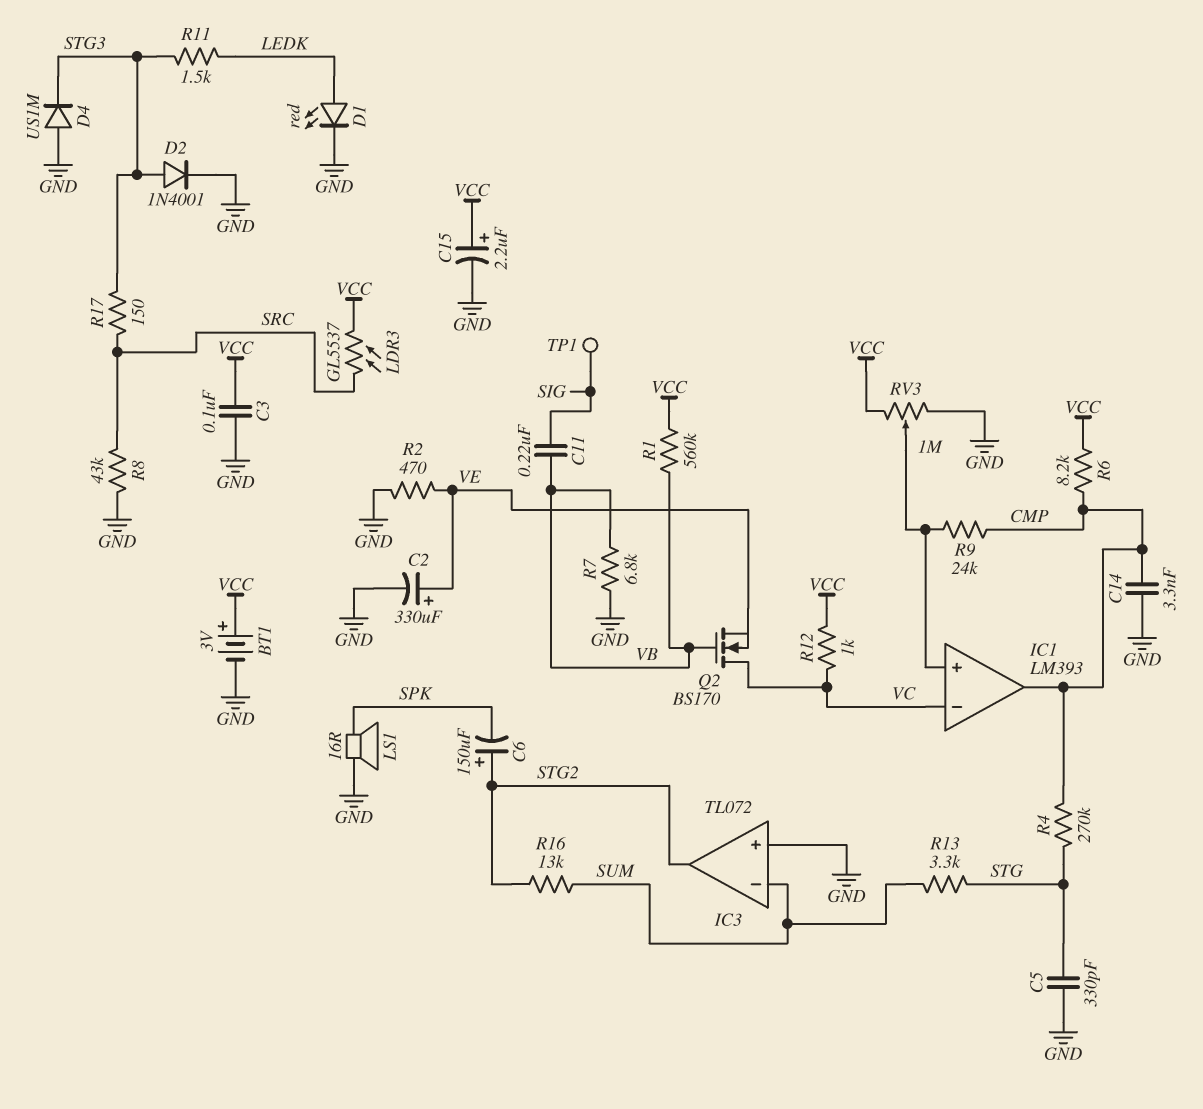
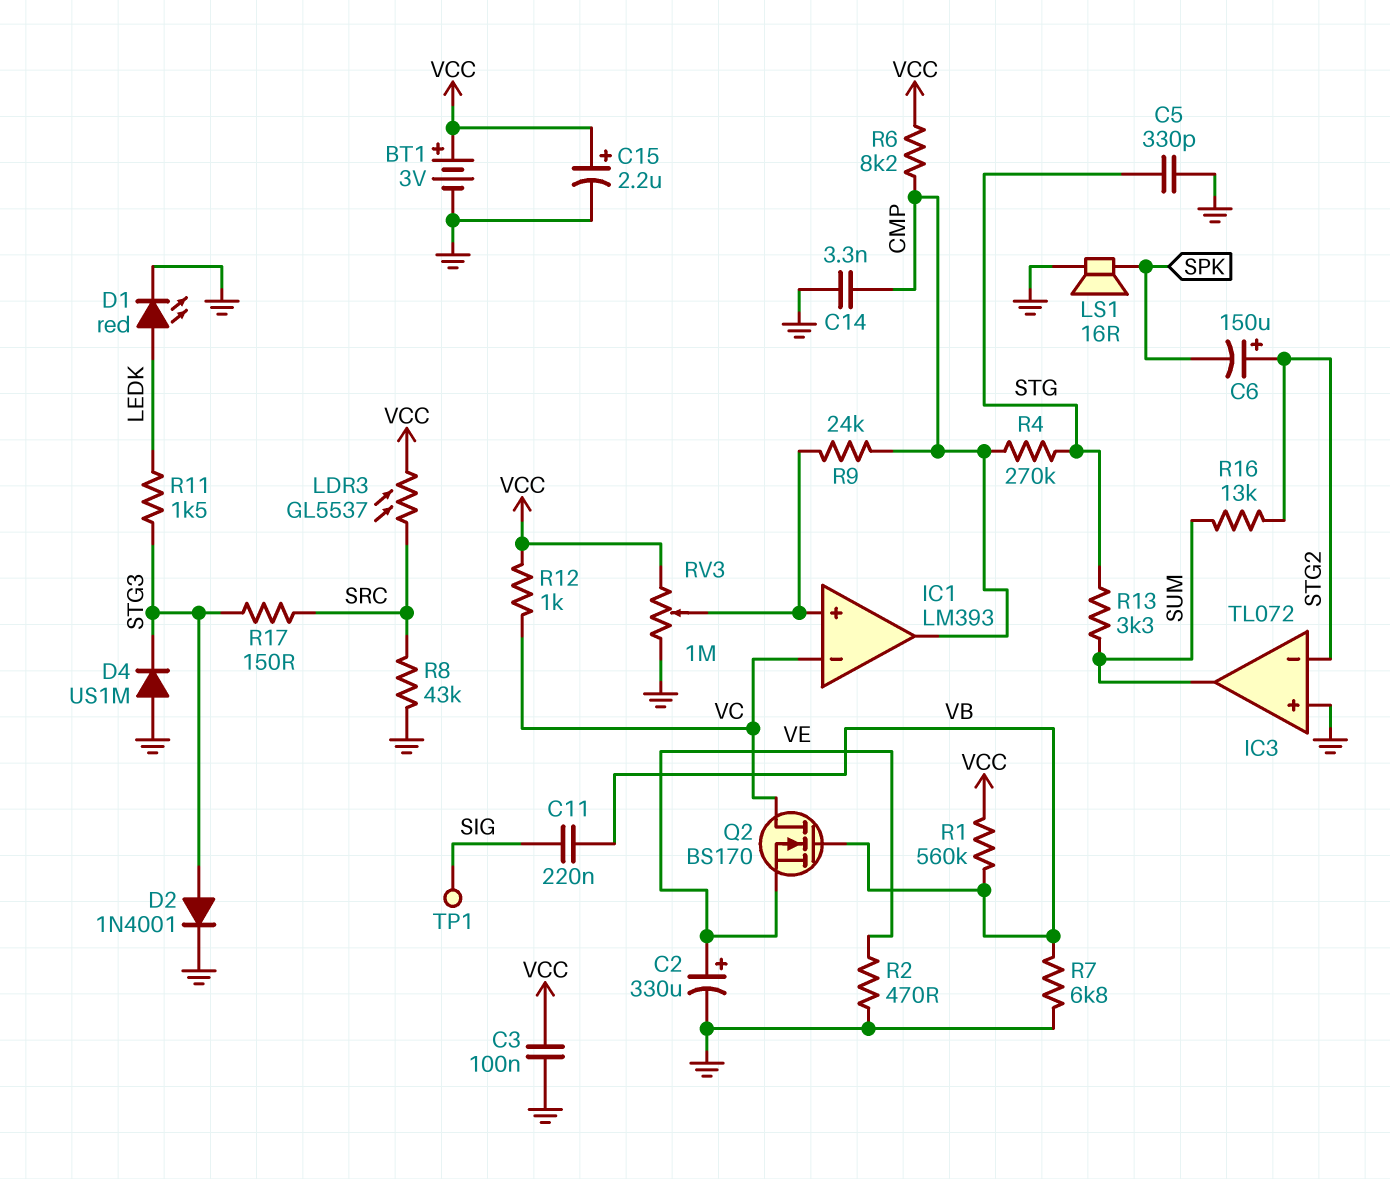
IC3 pin in-: SUM -> STG2
IC3 pin out: STG2 -> SUM

